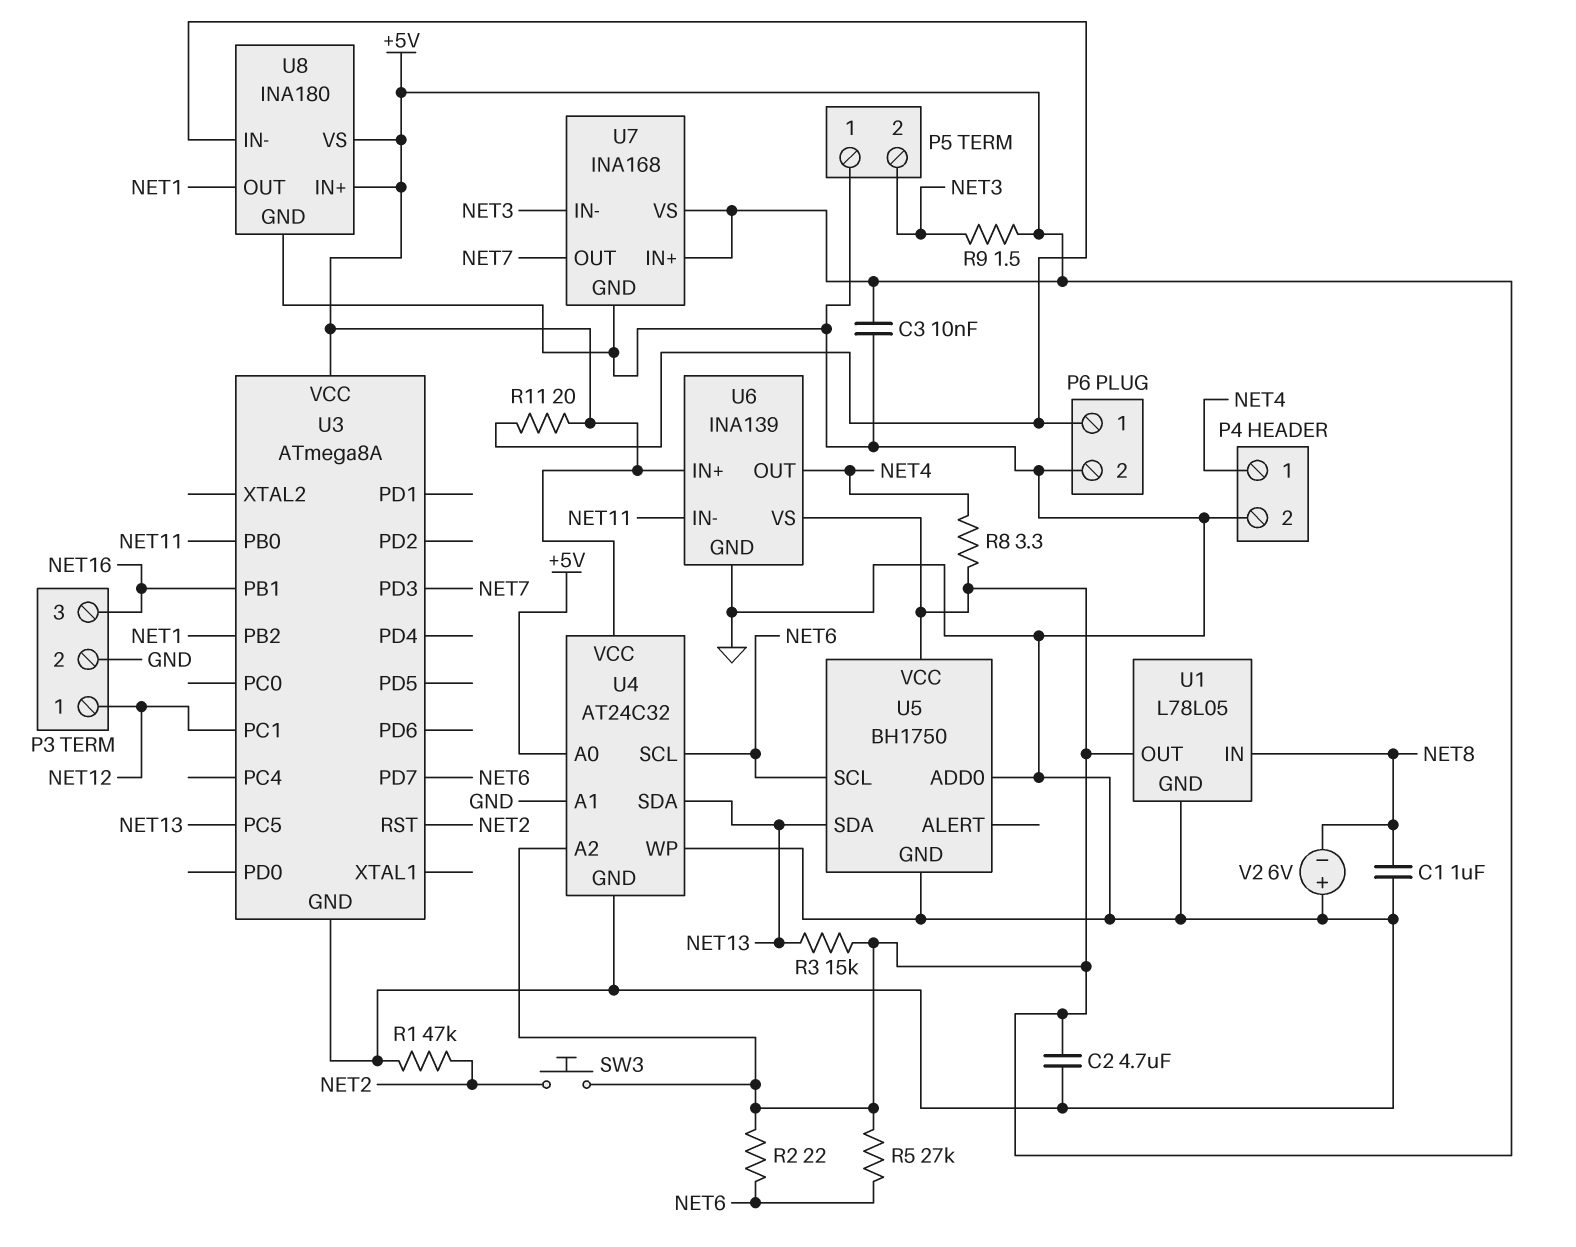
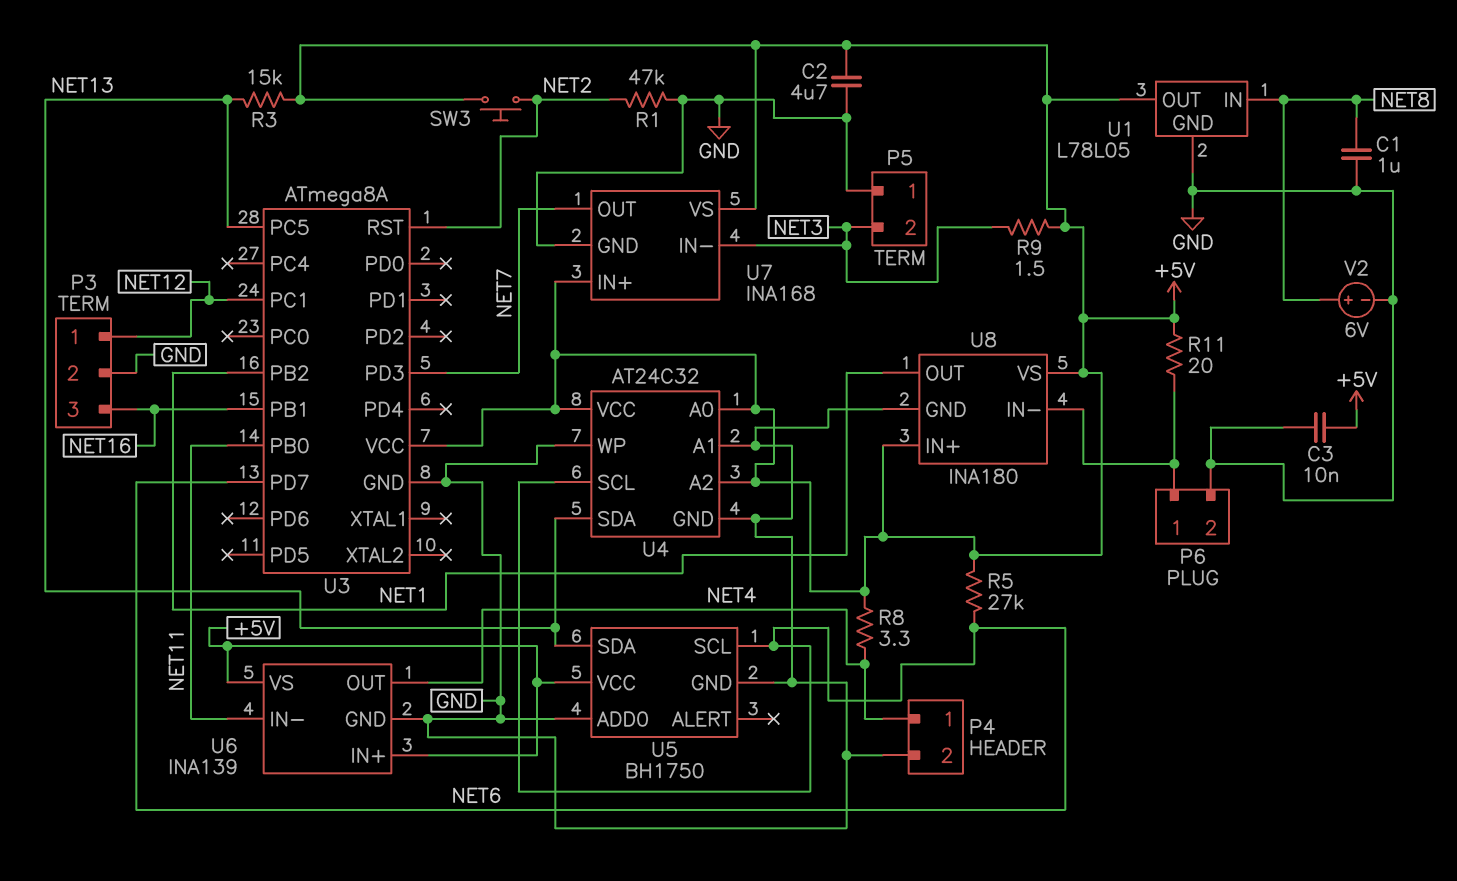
R2: 22 (+5V, NET6) -> none
V2: 6V (plus GND, minus NET8) -> 6V (plus NET8, minus GND)

